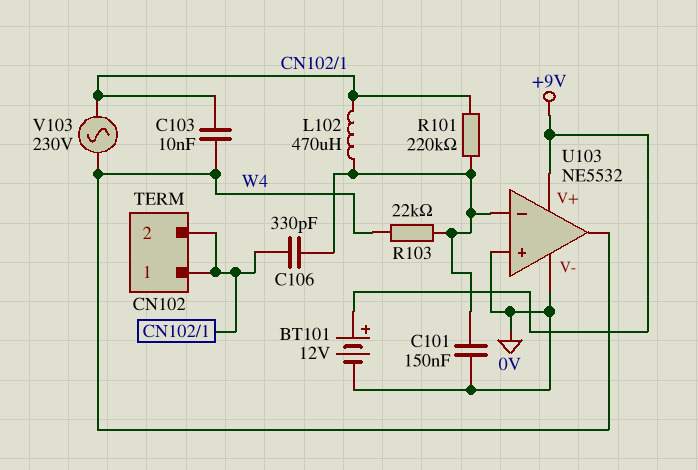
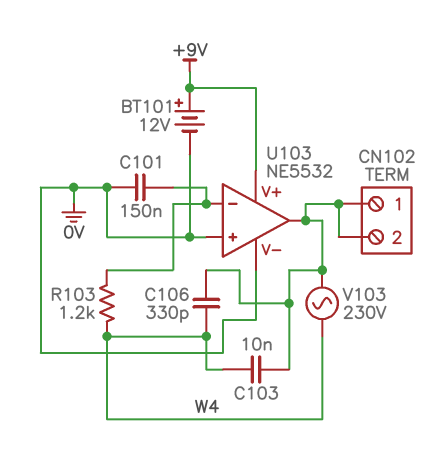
C106: 330pF (CN102/1, U103/in-) -> 330pF (CN102/1, W4)
L102: 470uH (CN102/1, U103/in-) -> none
R101: 220k (CN102/1, U103/in-) -> none
R103: 22k (U103/in-, W4) -> 1.2k (U103/in-, W4)
U103 pin out: W4 -> CN102/1

